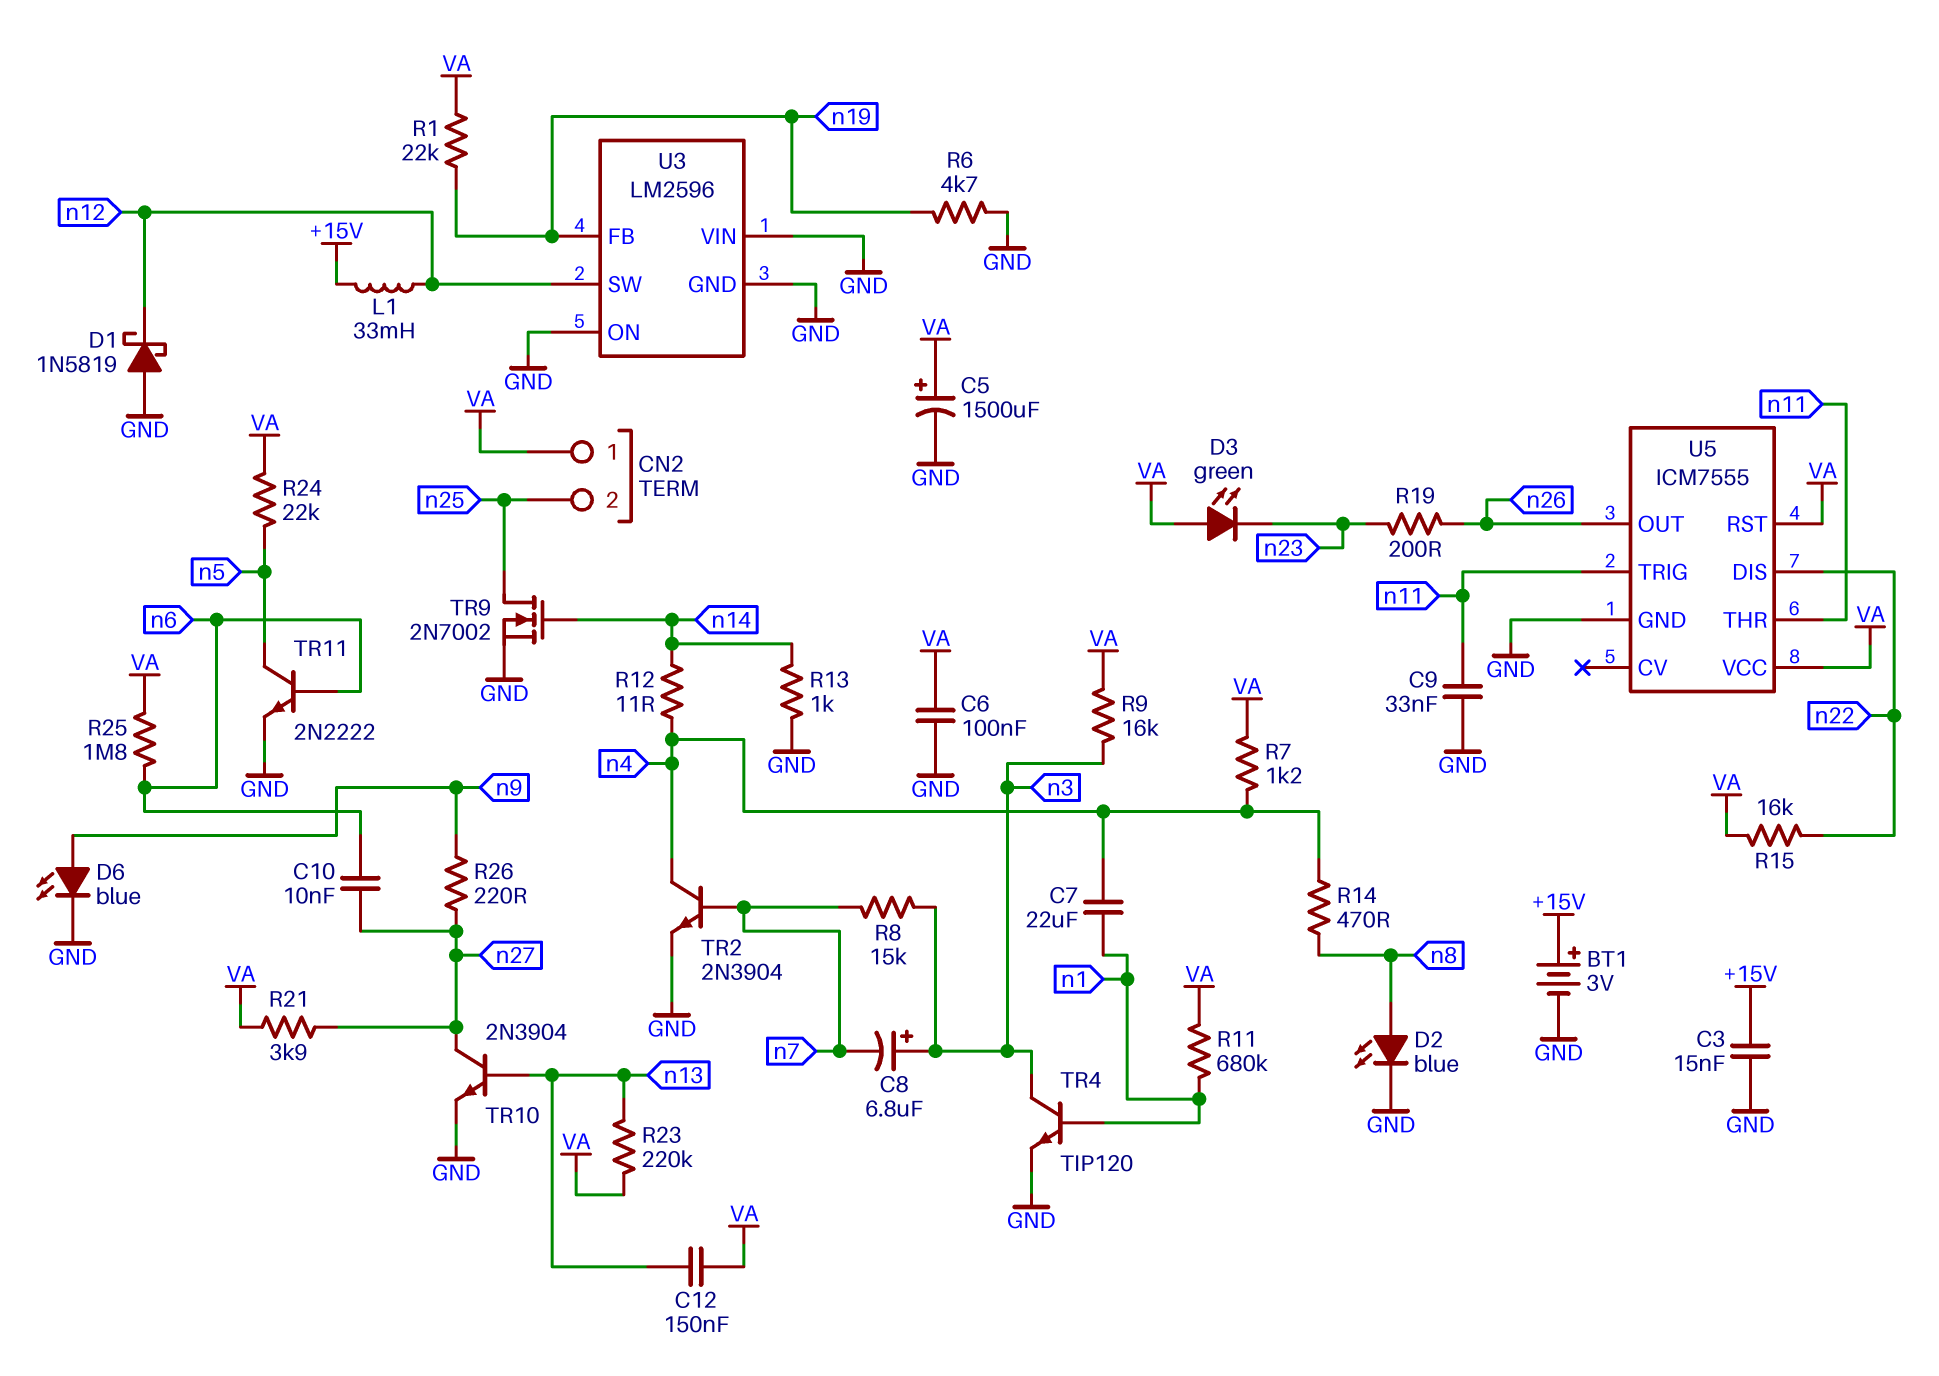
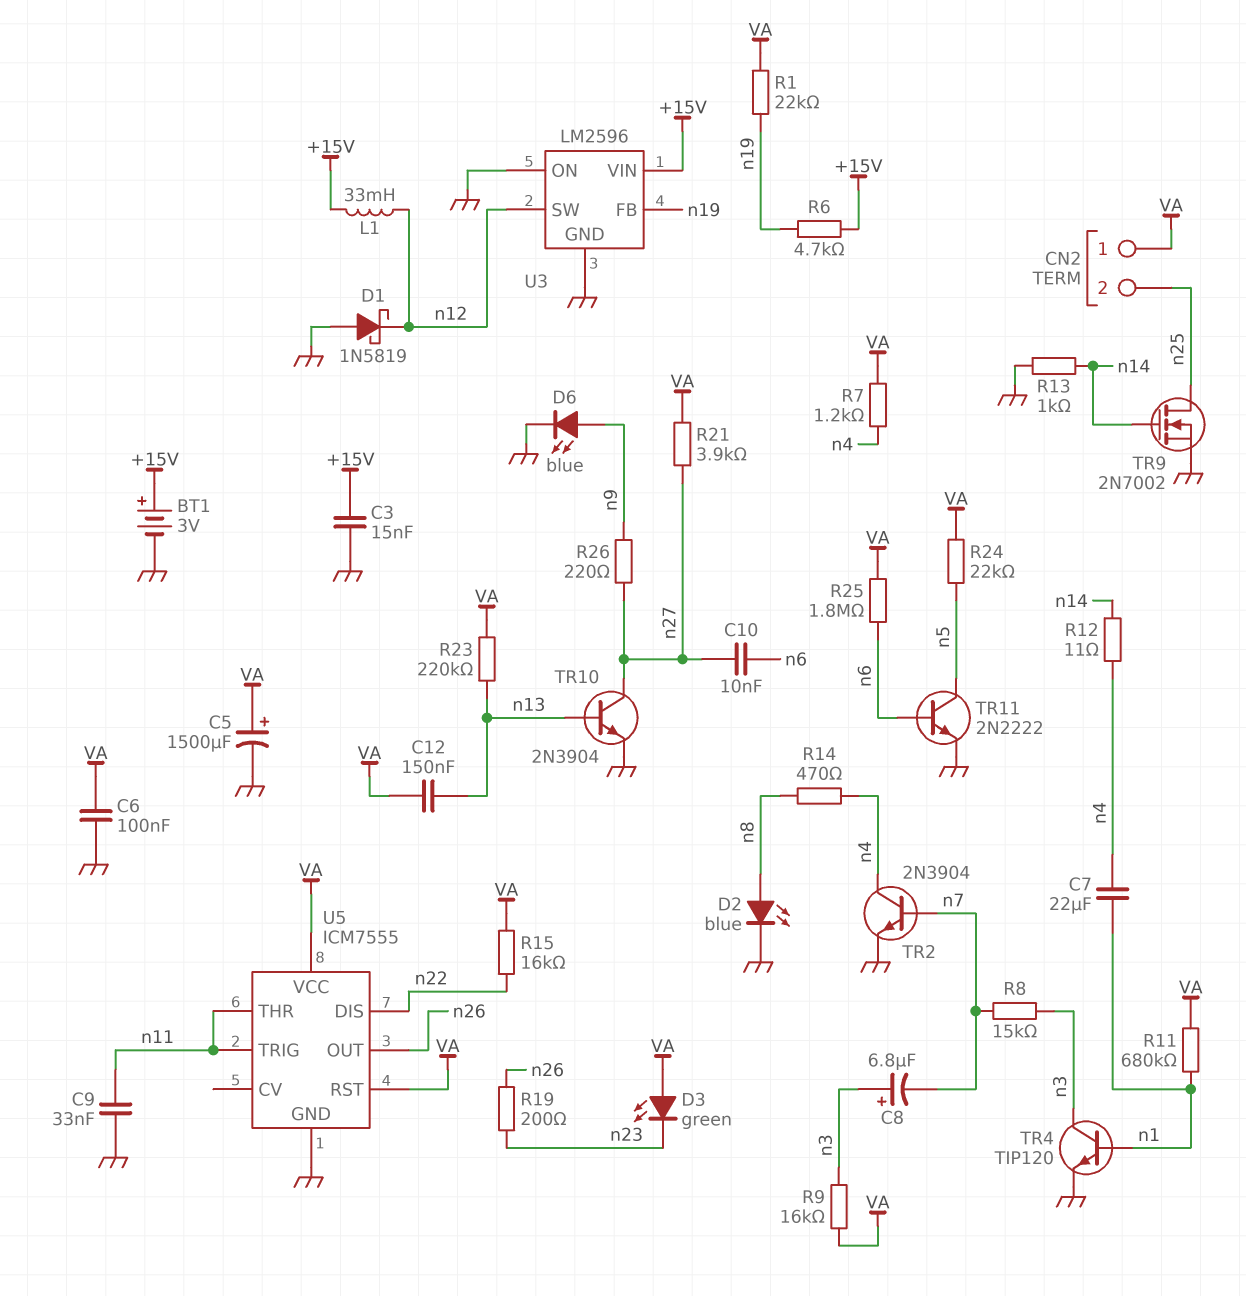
R6: 4.7k (GND, n19) -> 4.7k (+15V, n19)
U3 pin VIN: GND -> +15V

